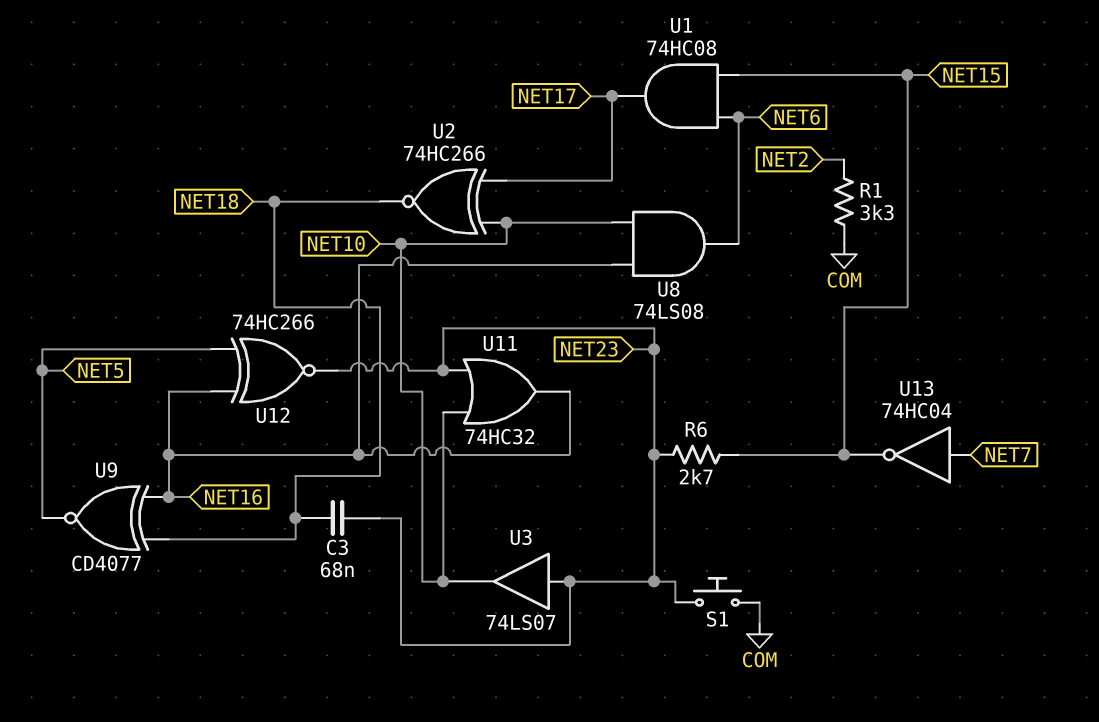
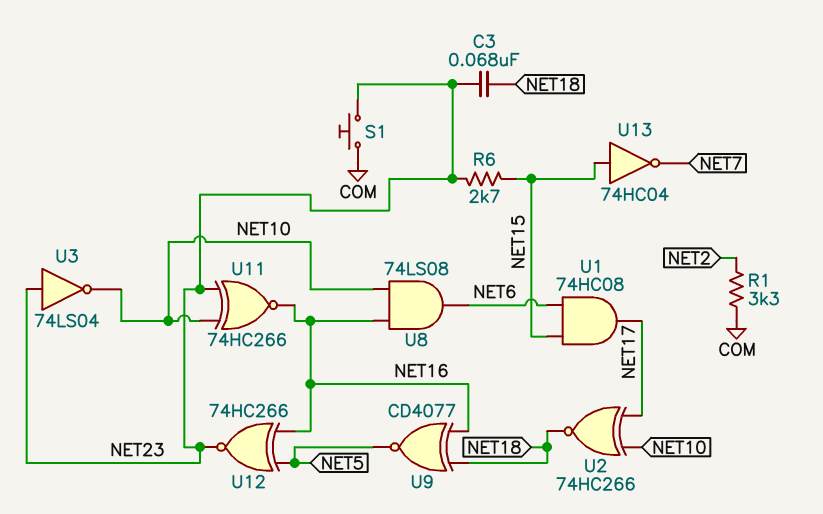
U3: buffer 74LS07 (in NET23, out NET10) -> NOT 74LS04 (in NET23, out NET10)
U11: OR 74HC32 (in NET10, in NET23, out NET16) -> XNOR 74HC266 (in NET10, in NET23, out NET16)
U13: NOT 74HC04 (in NET7, out NET15) -> NOT 74HC04 (in NET15, out NET7)

